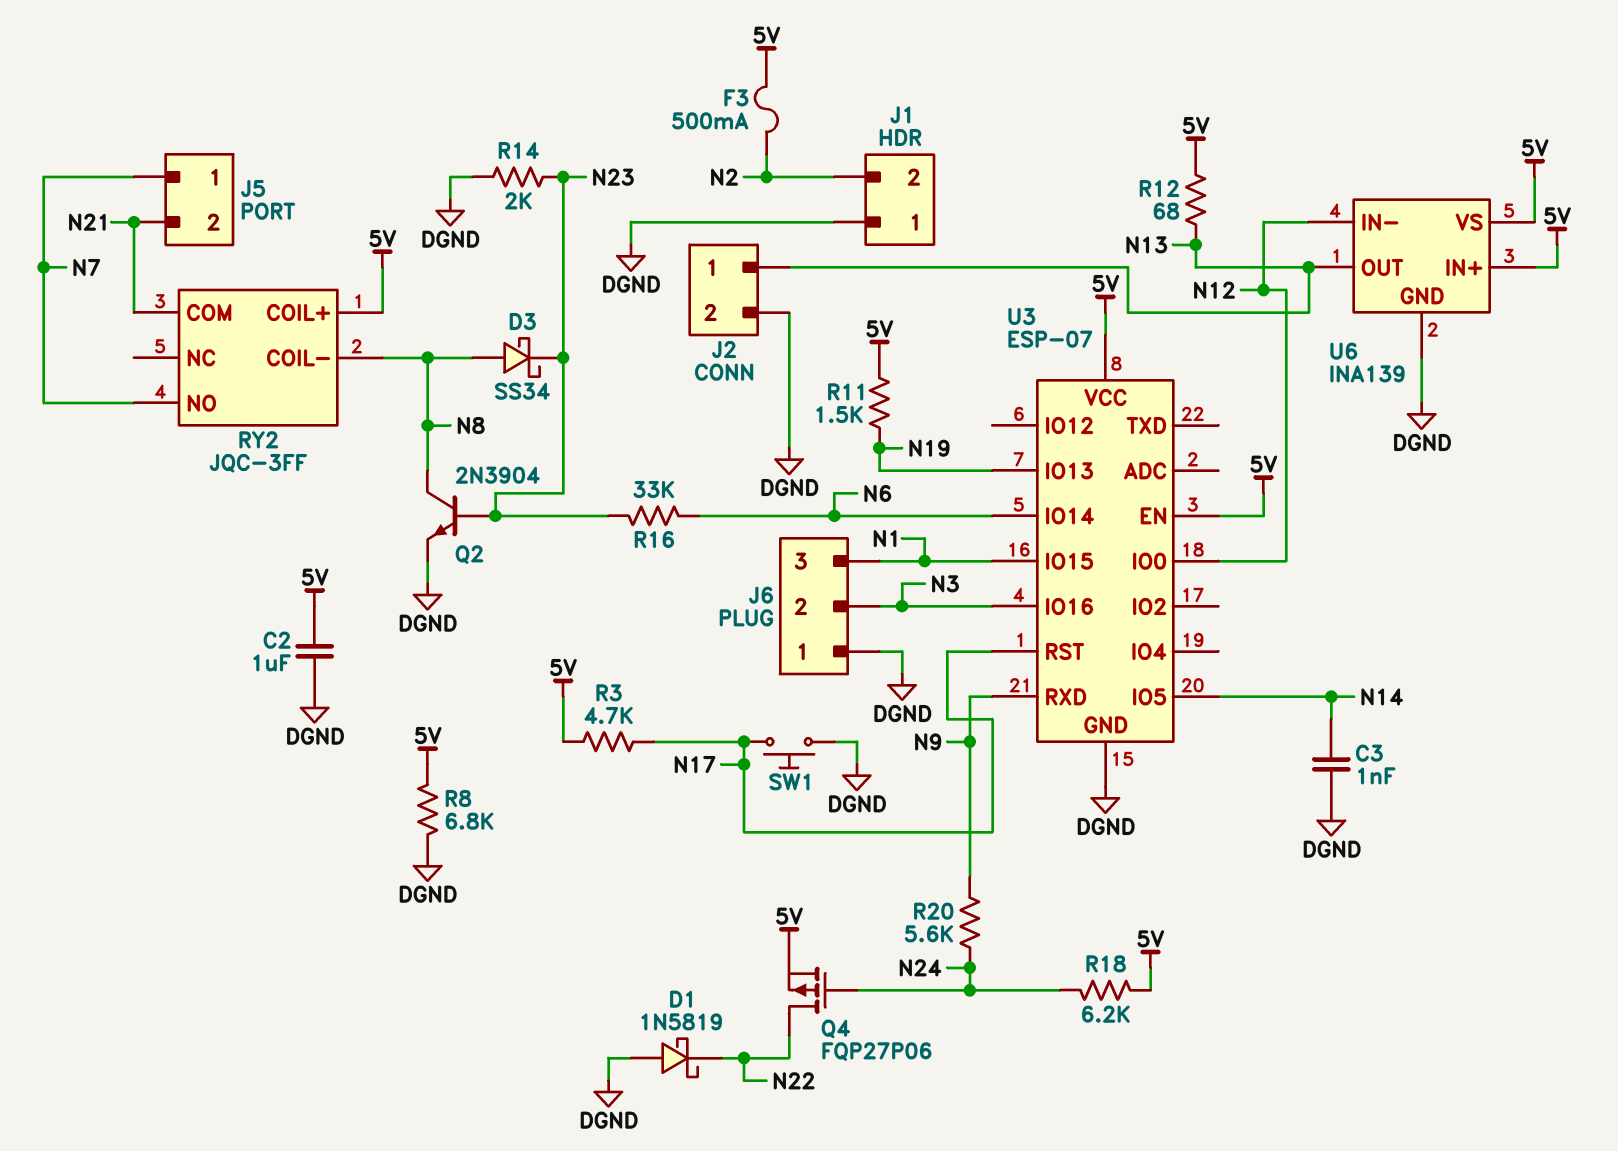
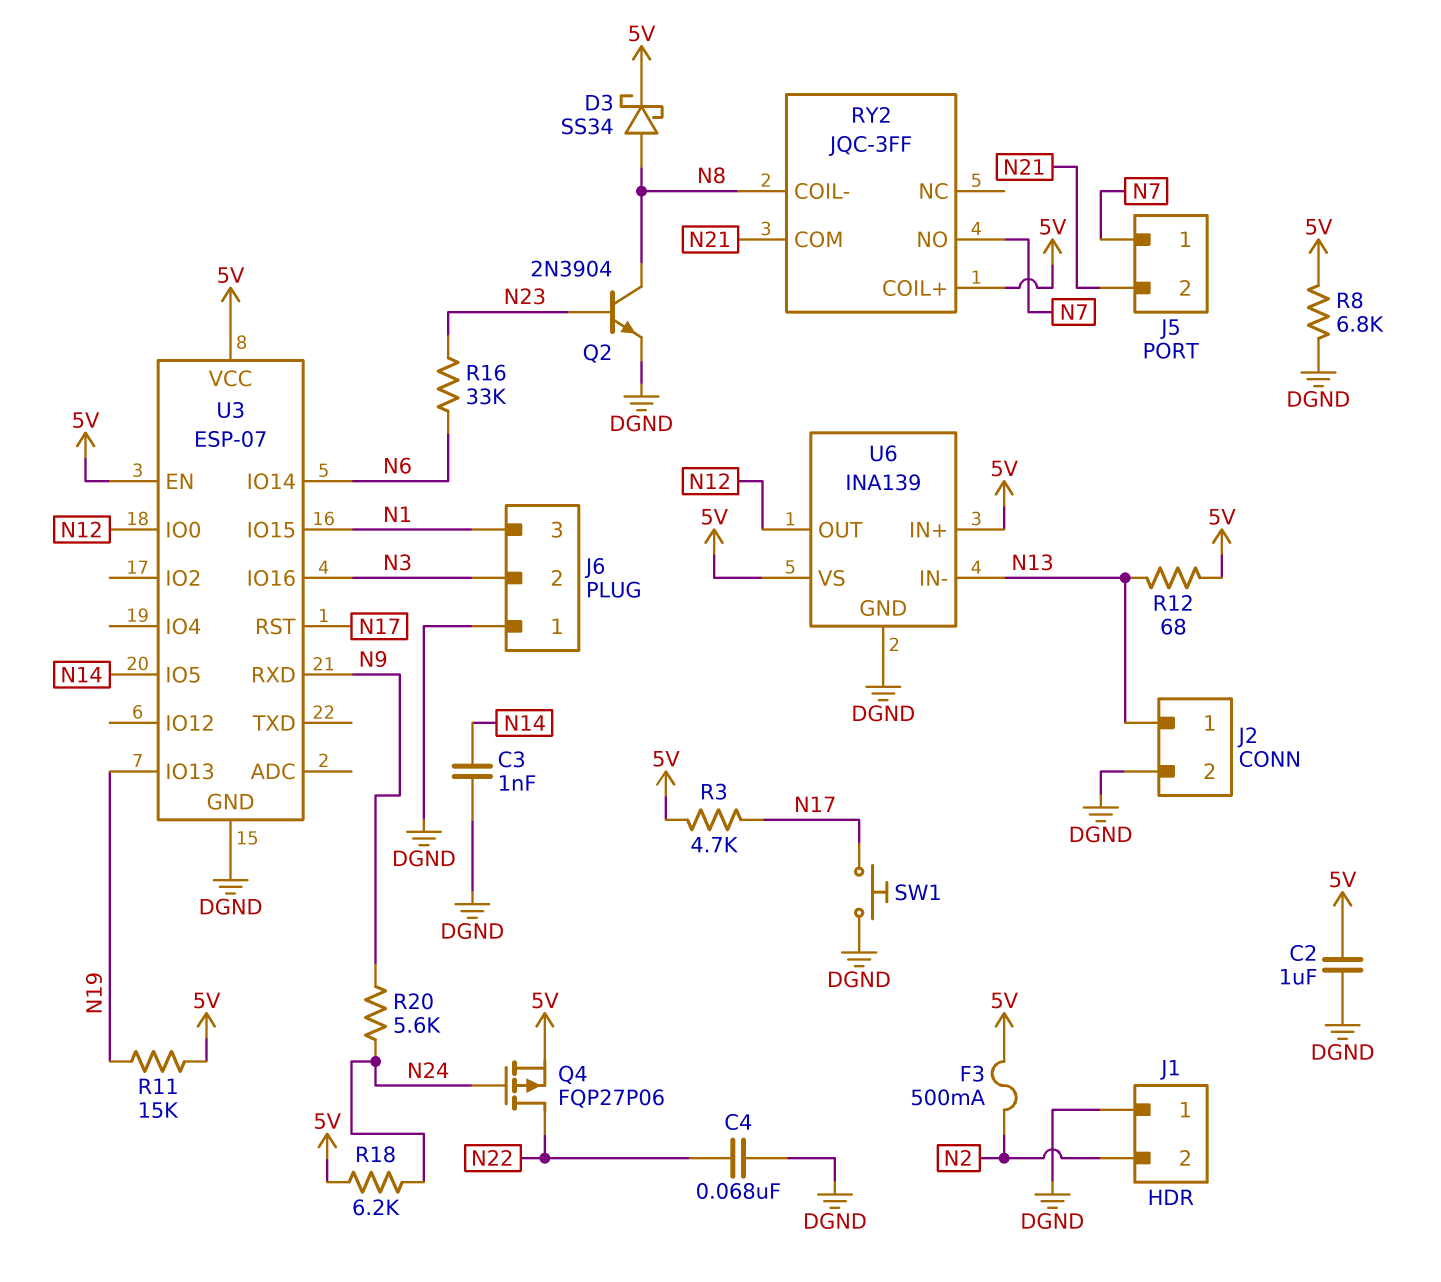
C4: none -> 68nF (DGND, N22)
D1: schottky 1N5819 (A DGND, K N22) -> none
D3: schottky SS34 (A N8, K N23) -> schottky SS34 (A N8, K 5V)
R11: 1.5k (5V, N19) -> 15k (5V, N19)
R14: 2k (DGND, N23) -> none
U6 pin IN-: N12 -> N13
U6 pin OUT: N13 -> N12

